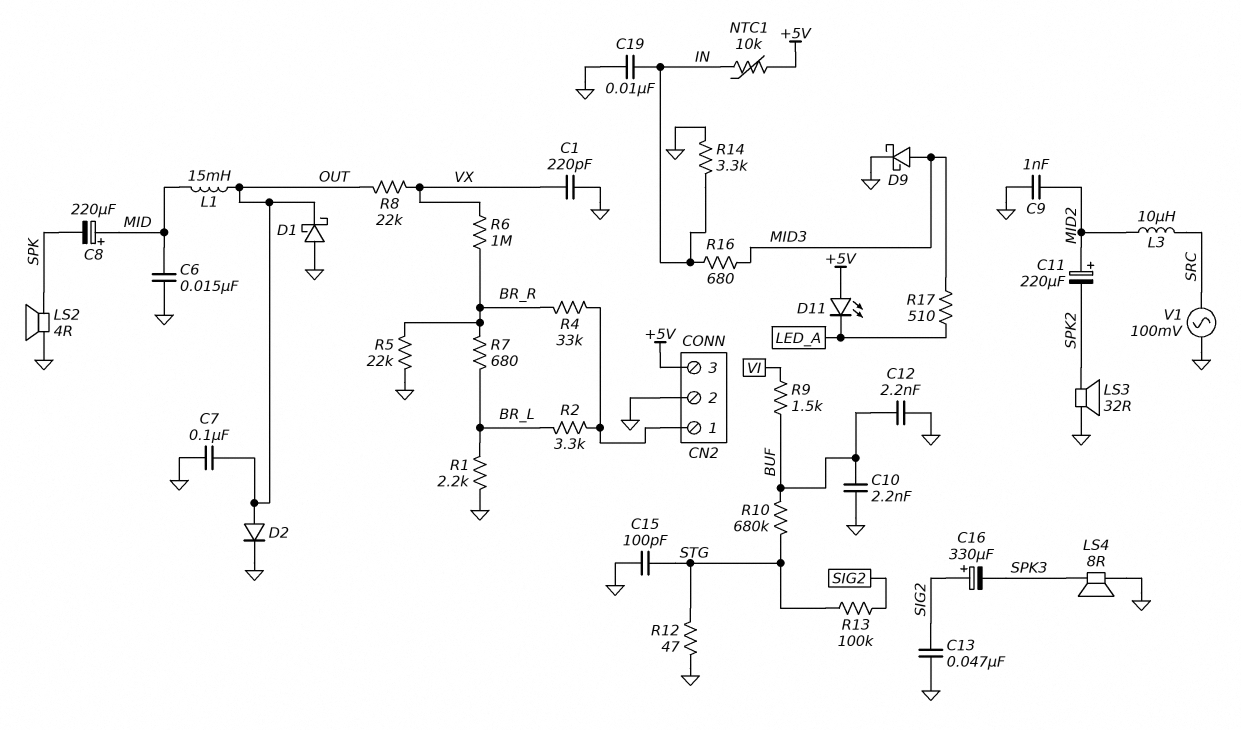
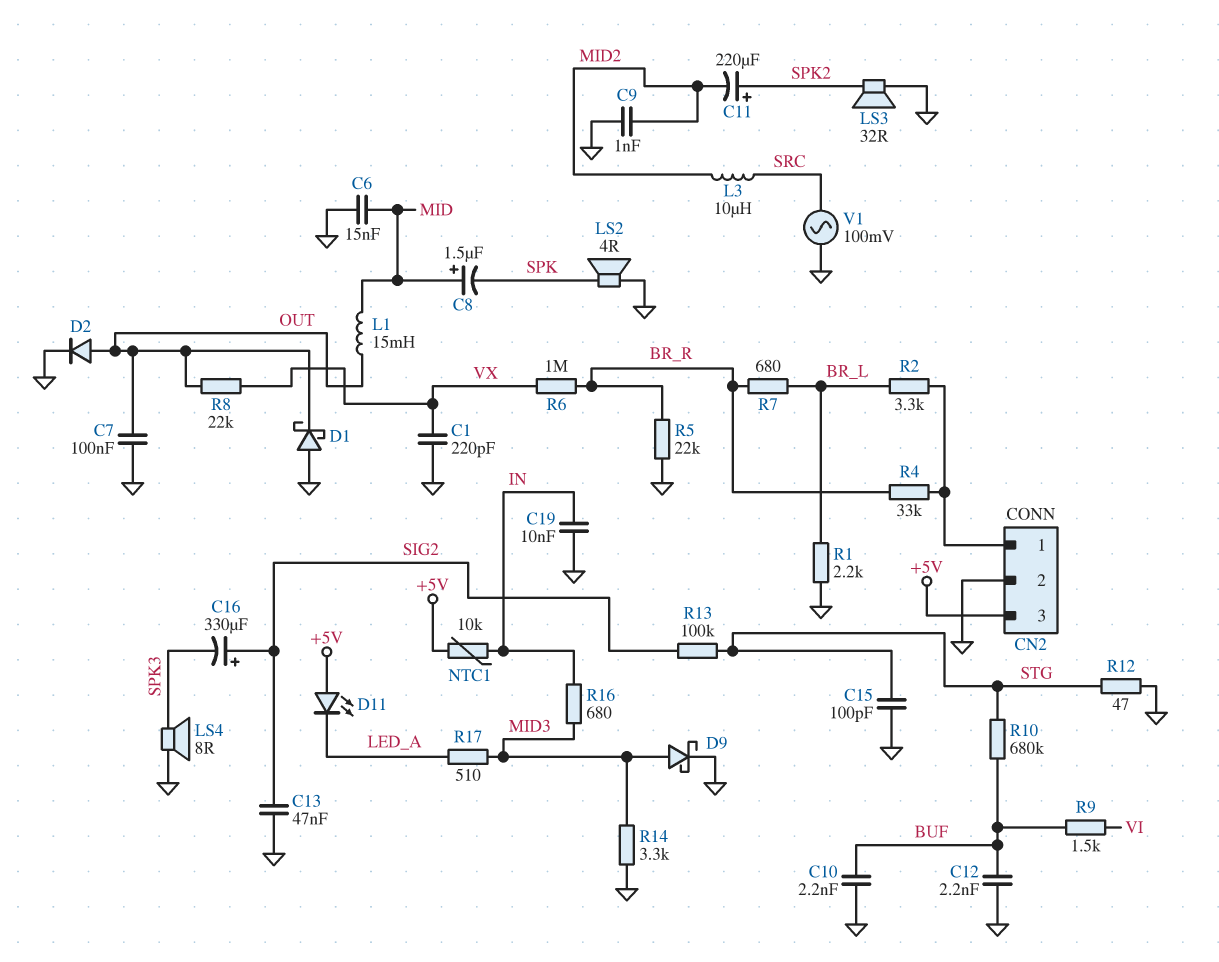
C8: 220uF (plus MID, minus SPK) -> 1.5uF (plus MID, minus SPK)
C11: 220uF (plus MID2, minus SPK2) -> 220uF (plus SPK2, minus MID2)
R14: 3.3k (GND, IN) -> 3.3k (GND, MID3)

